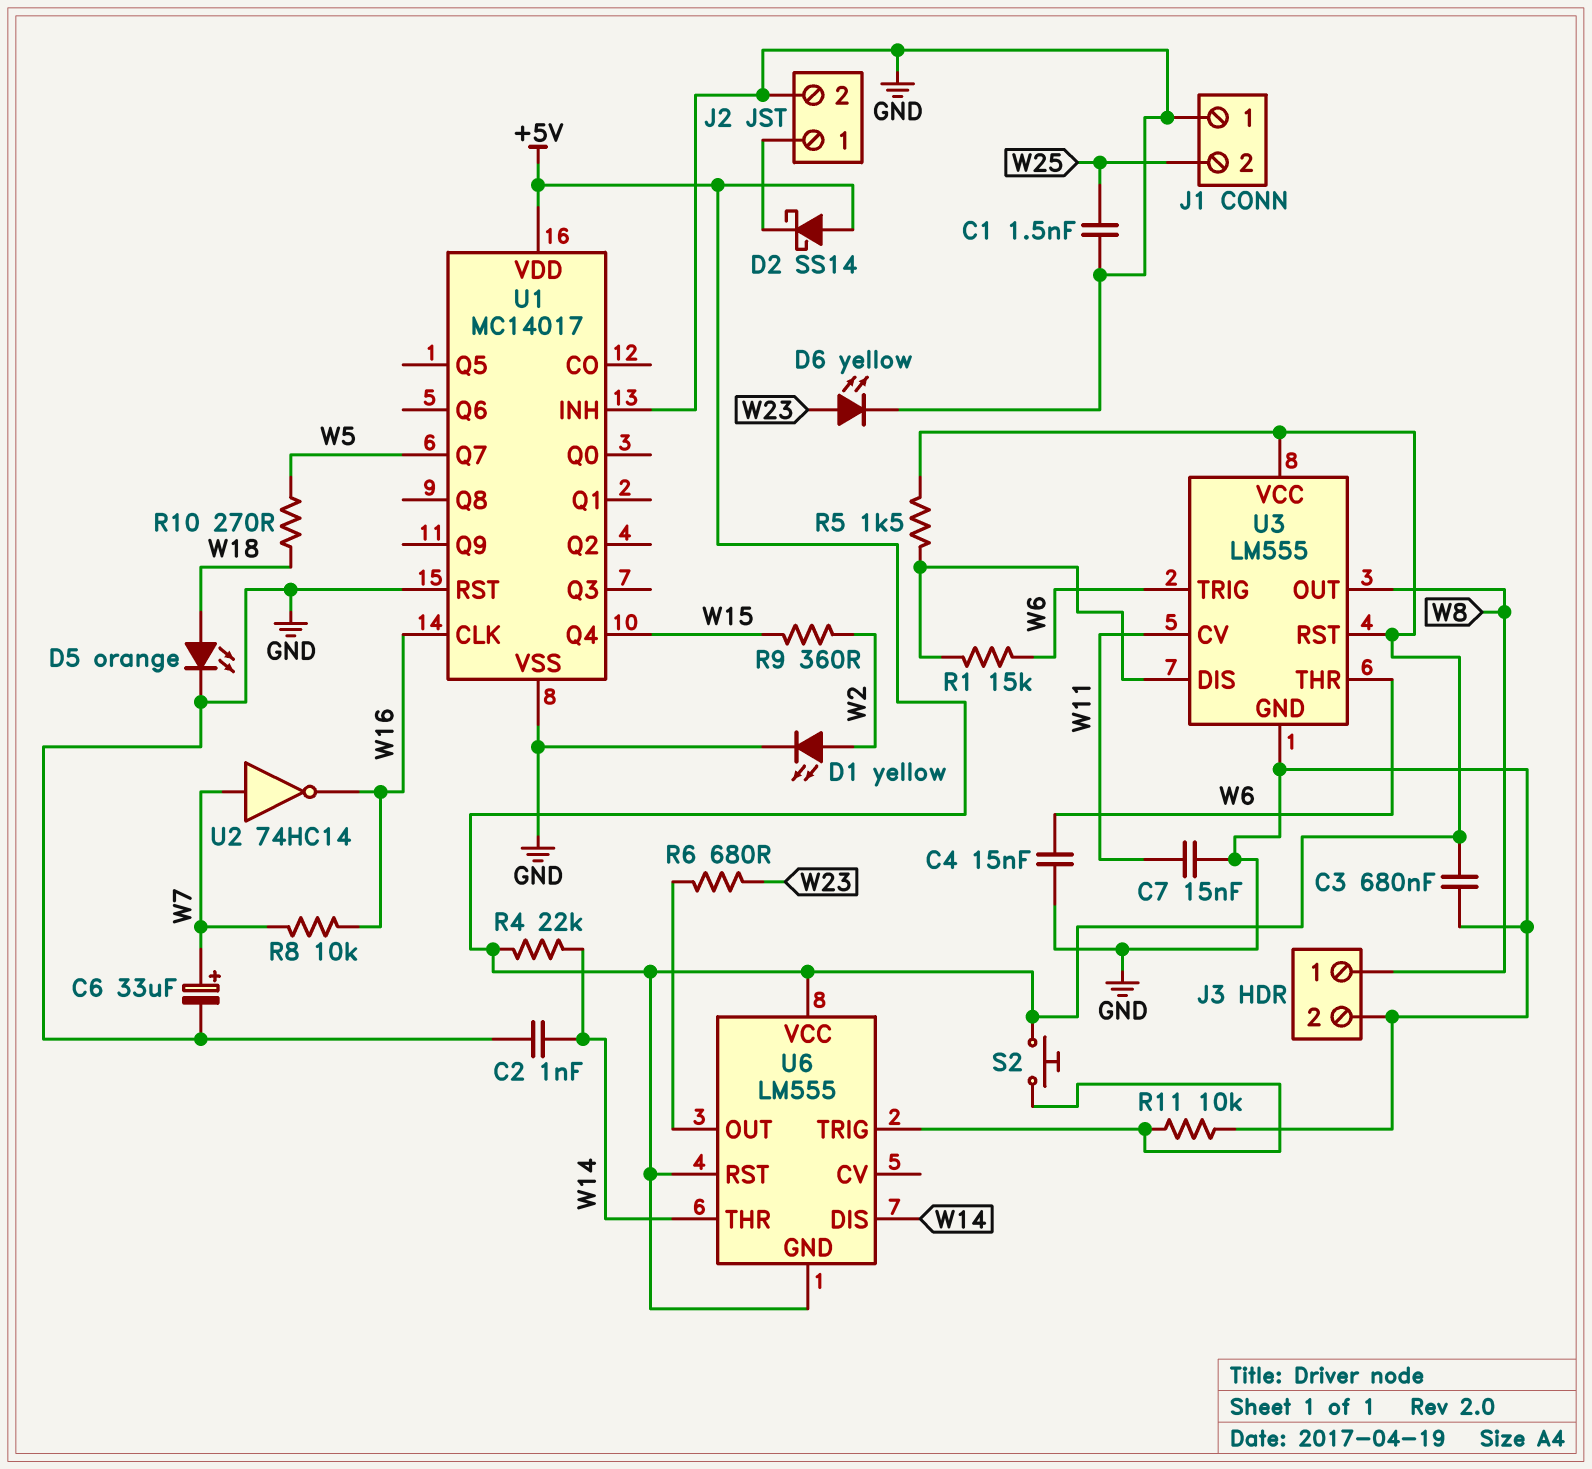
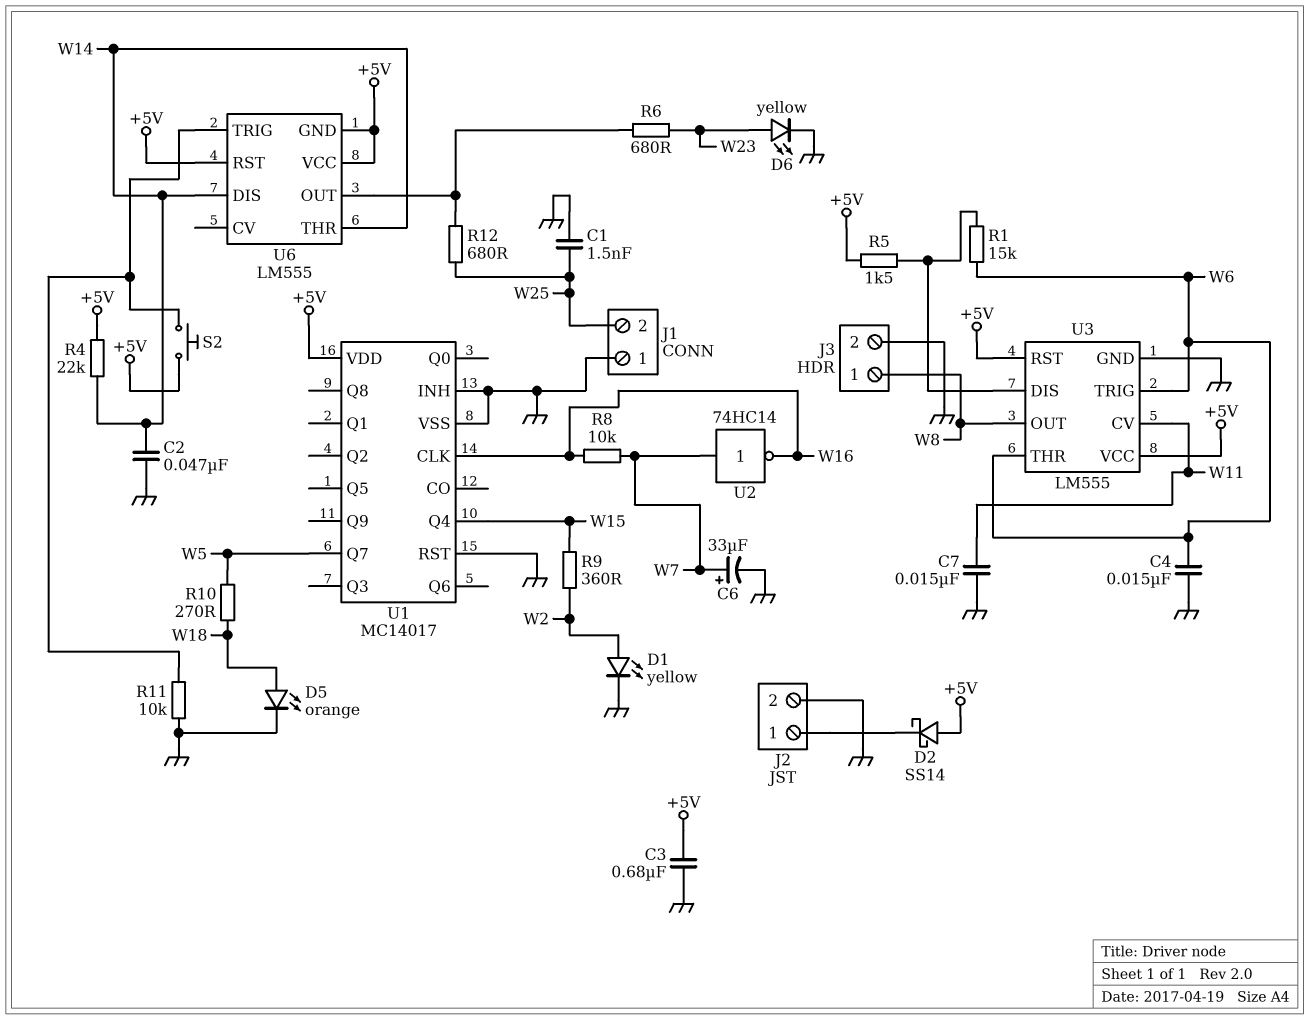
C2: 1nF (GND, W14) -> 47nF (GND, W14)
R12: none -> 680 (U6/OUT, W25)

